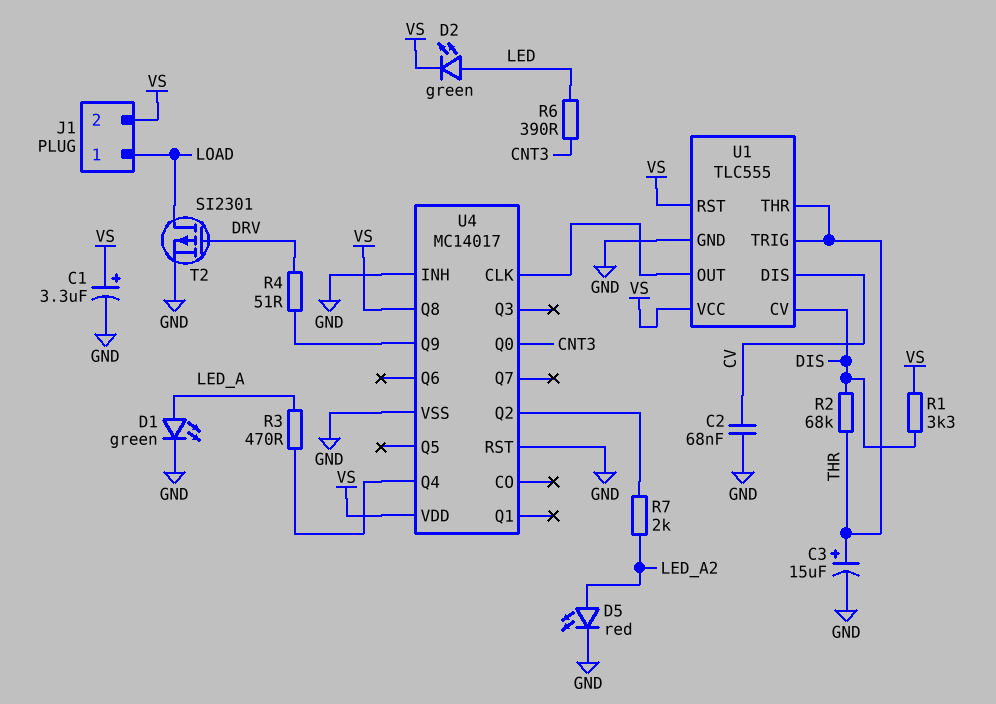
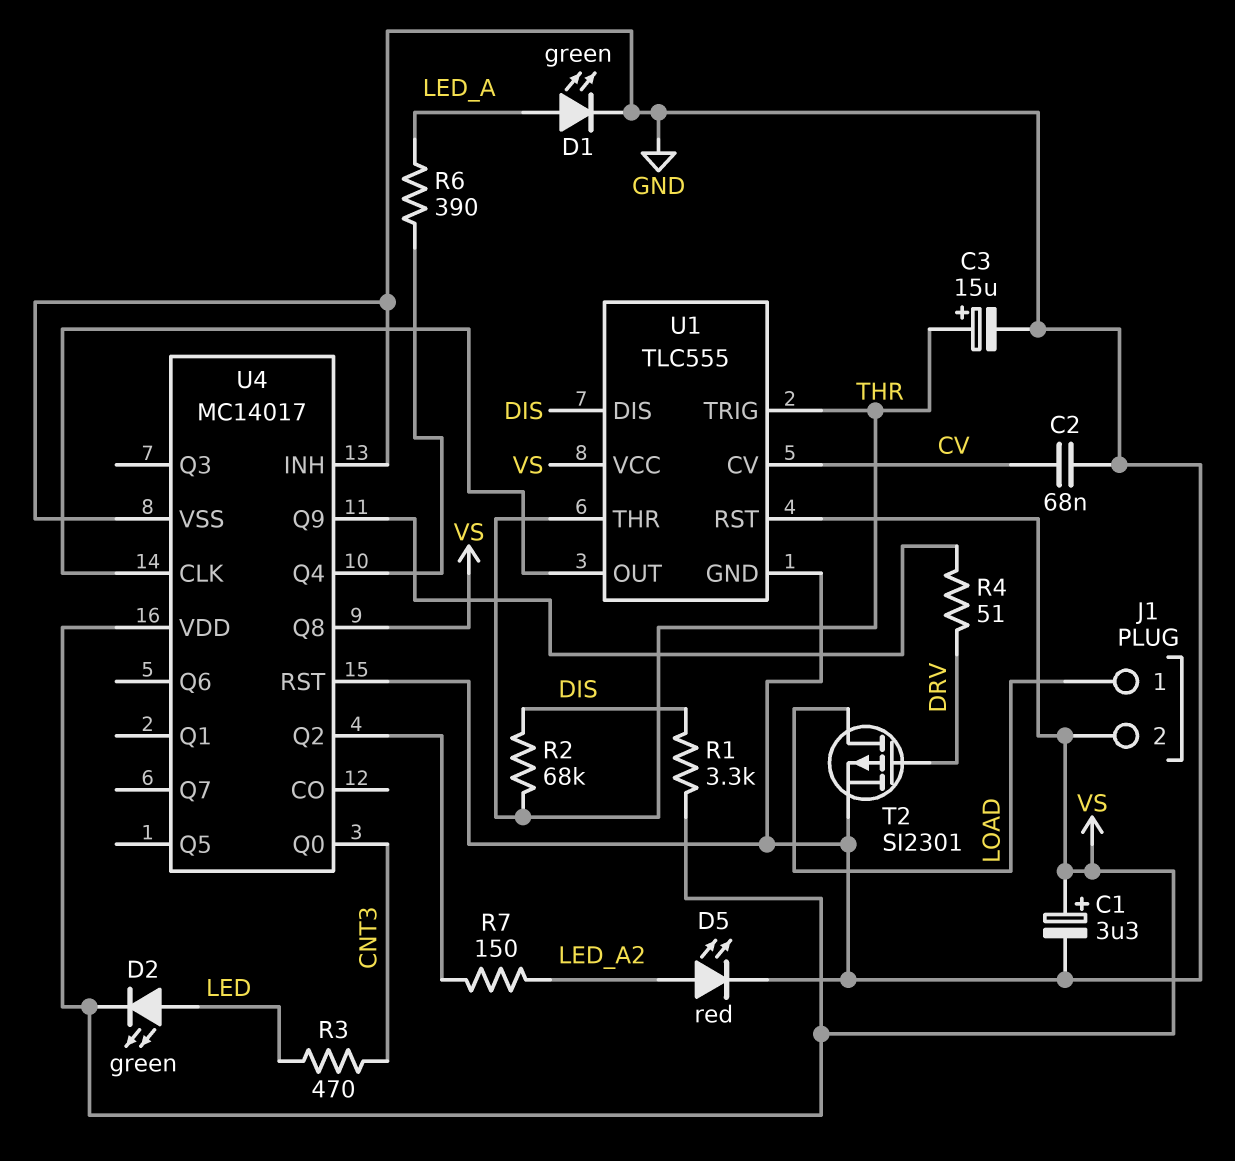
R3: 470 (LED_A, U4/Q4) -> 470 (CNT3, LED)
R6: 390 (CNT3, LED) -> 390 (LED_A, U4/Q4)
R7: 2k (LED_A2, U4/Q2) -> 150 (LED_A2, U4/Q2)
U1 pin CV: DIS -> CV
U1 pin DIS: CV -> DIS

